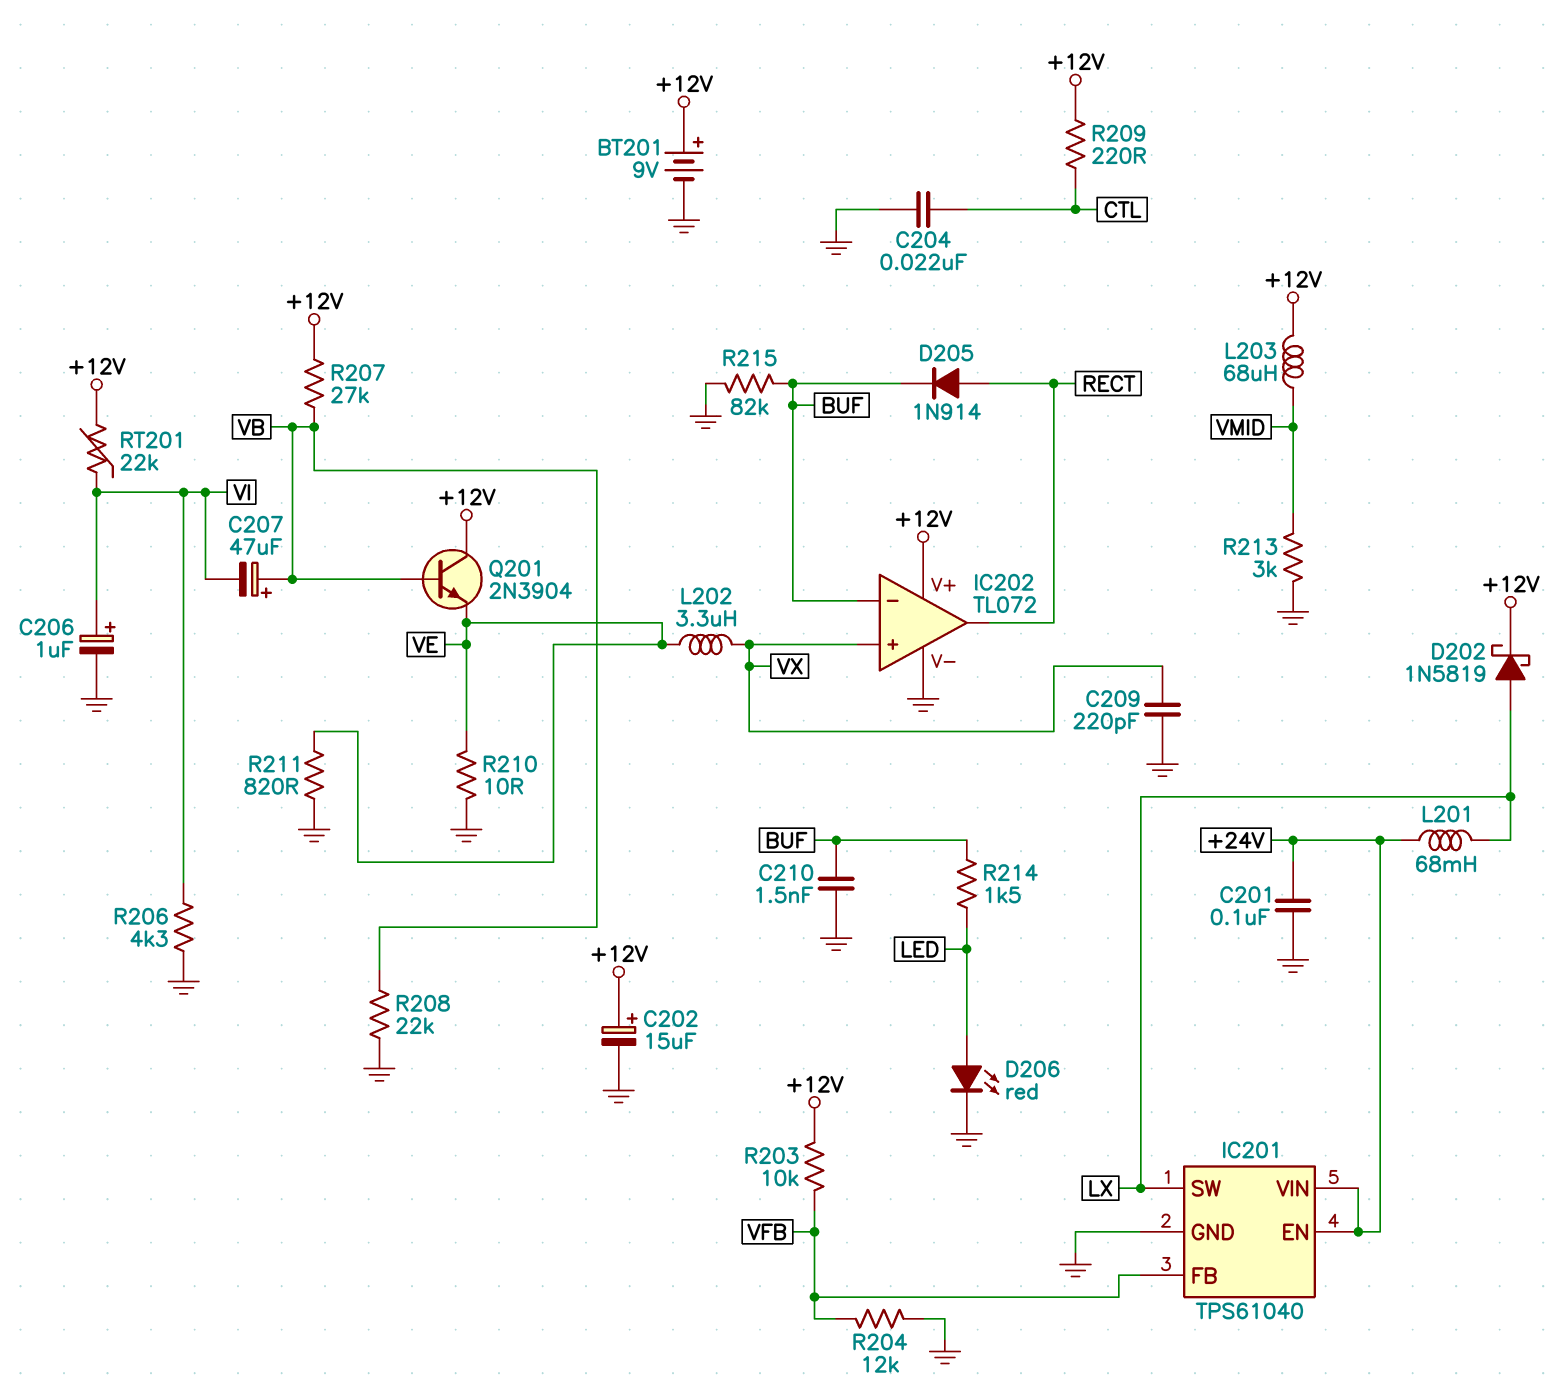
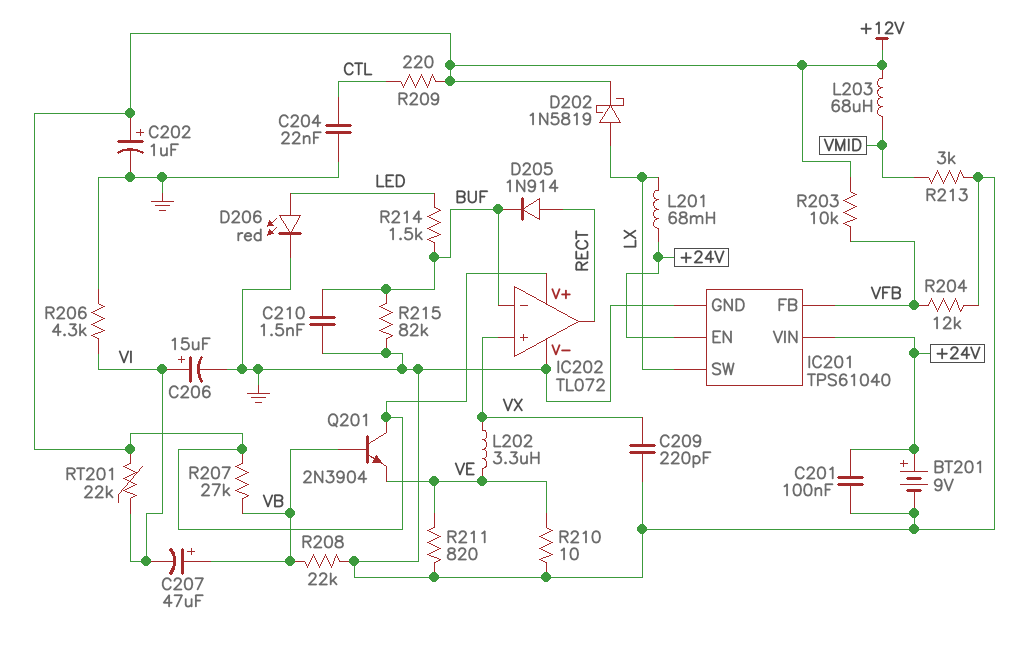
BT201: 9V (plus +12V, minus GND) -> 9V (plus +24V, minus GND)
C202: 15uF (plus +12V, minus GND) -> 1uF (plus +12V, minus GND)
C206: 1uF (plus VI, minus GND) -> 15uF (plus VI, minus GND)

